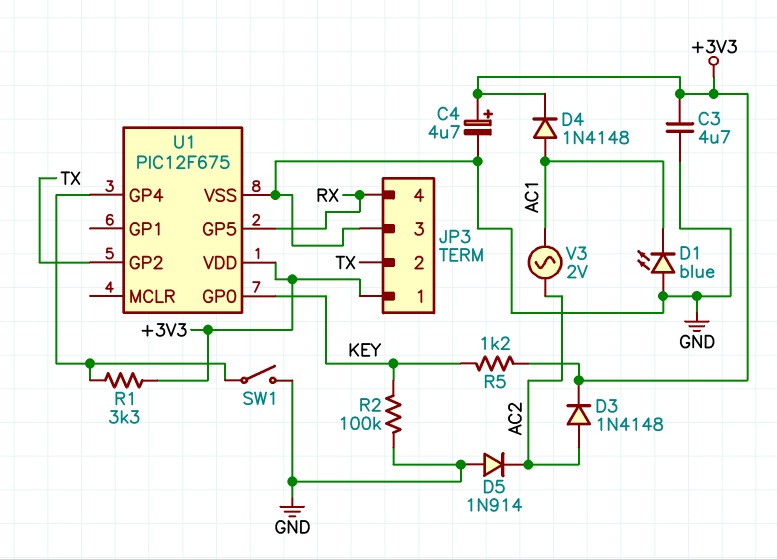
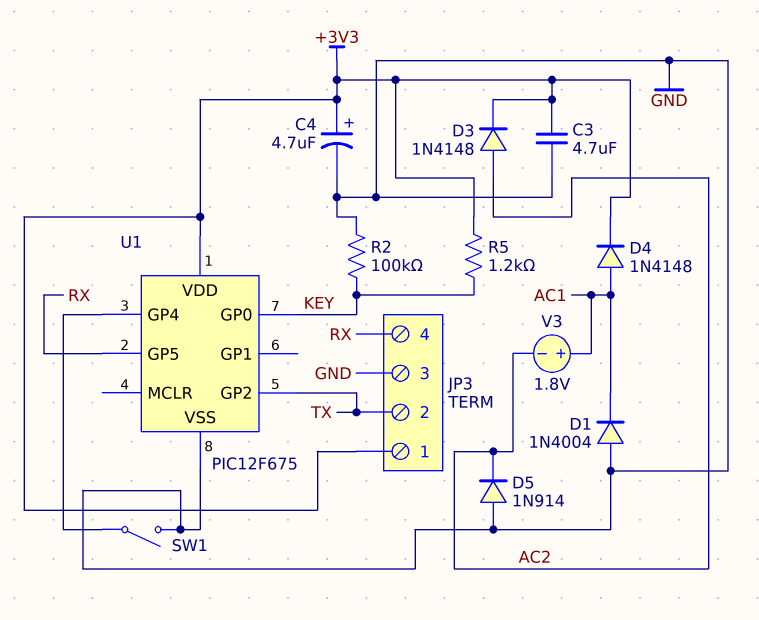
D1: LED blue (A GND, K AC1) -> diode 1N4004 (A GND, K AC1)
R1: 3.3k (+3V3, U1/GP4) -> none
V3: AC 2V (AC1, AC2) -> 1.8V (plus AC1, minus AC2)

